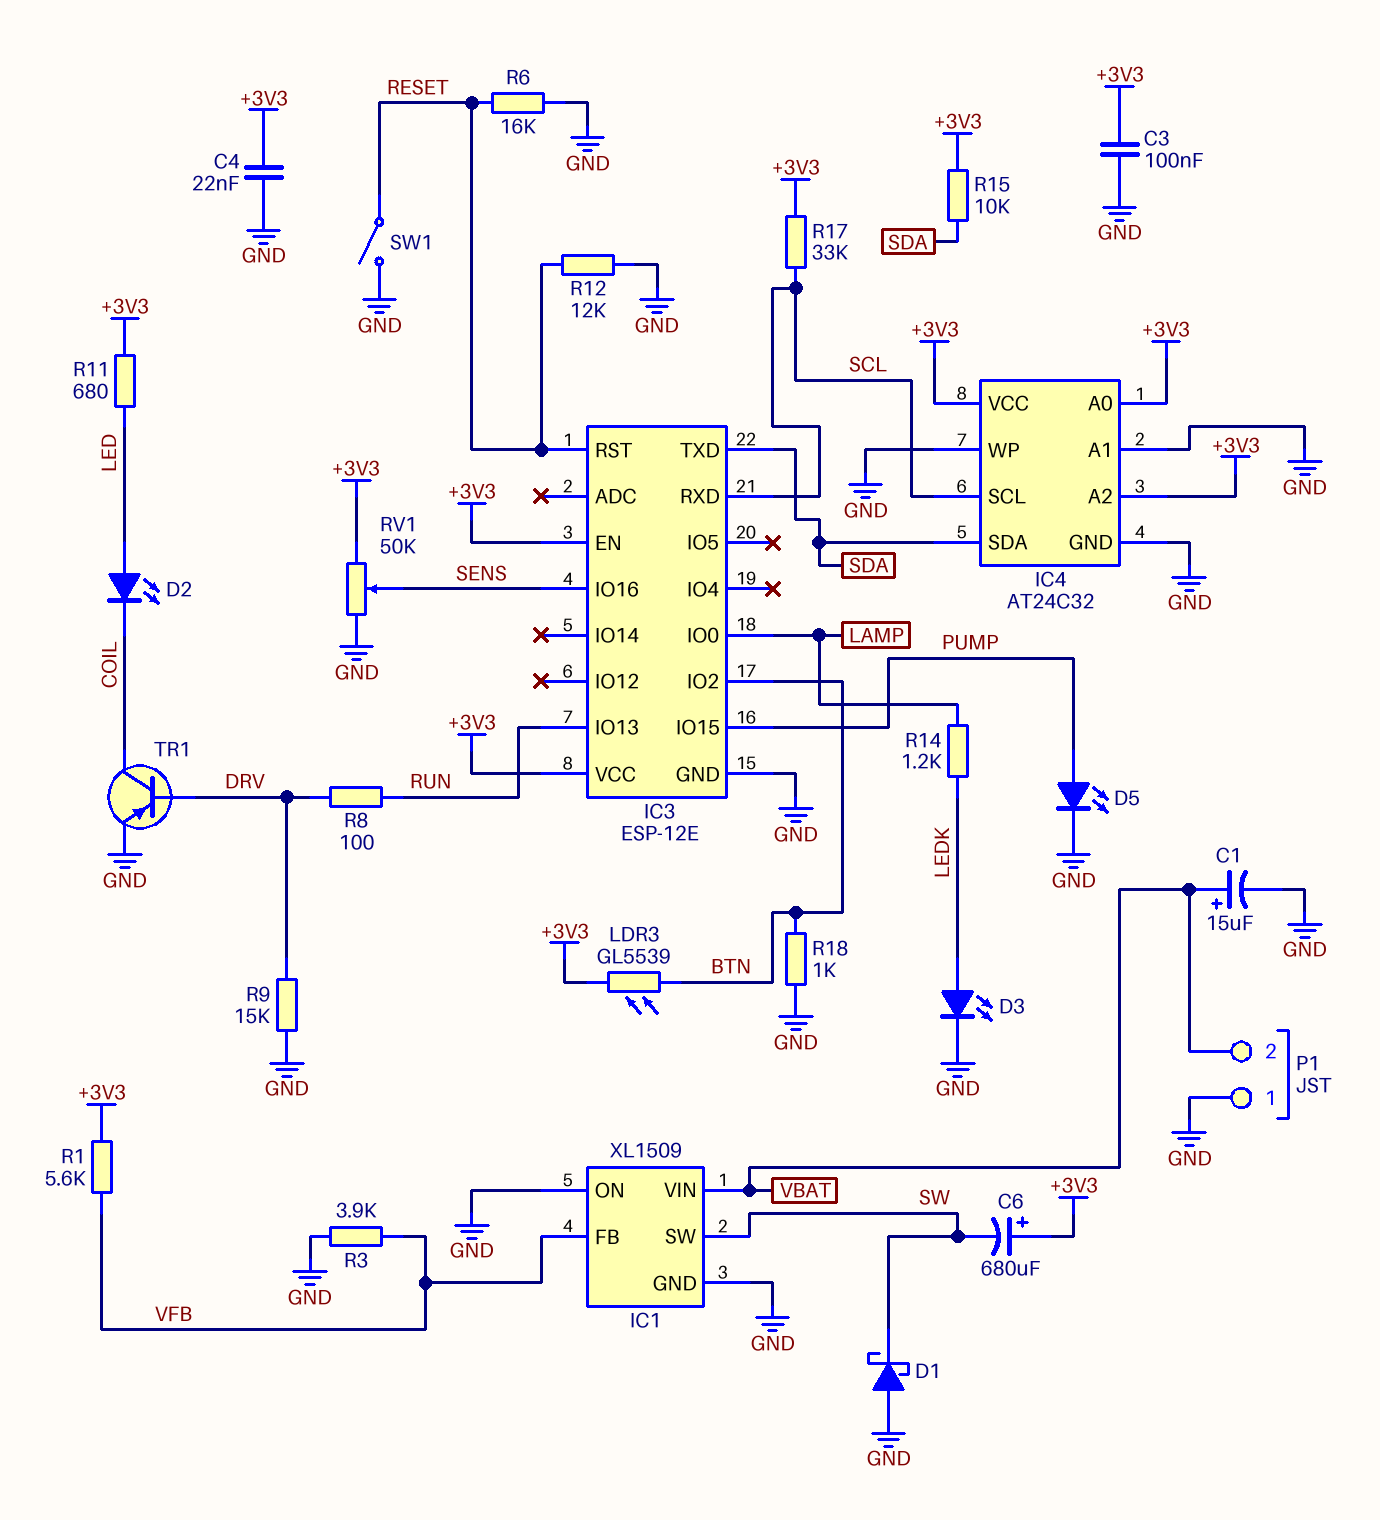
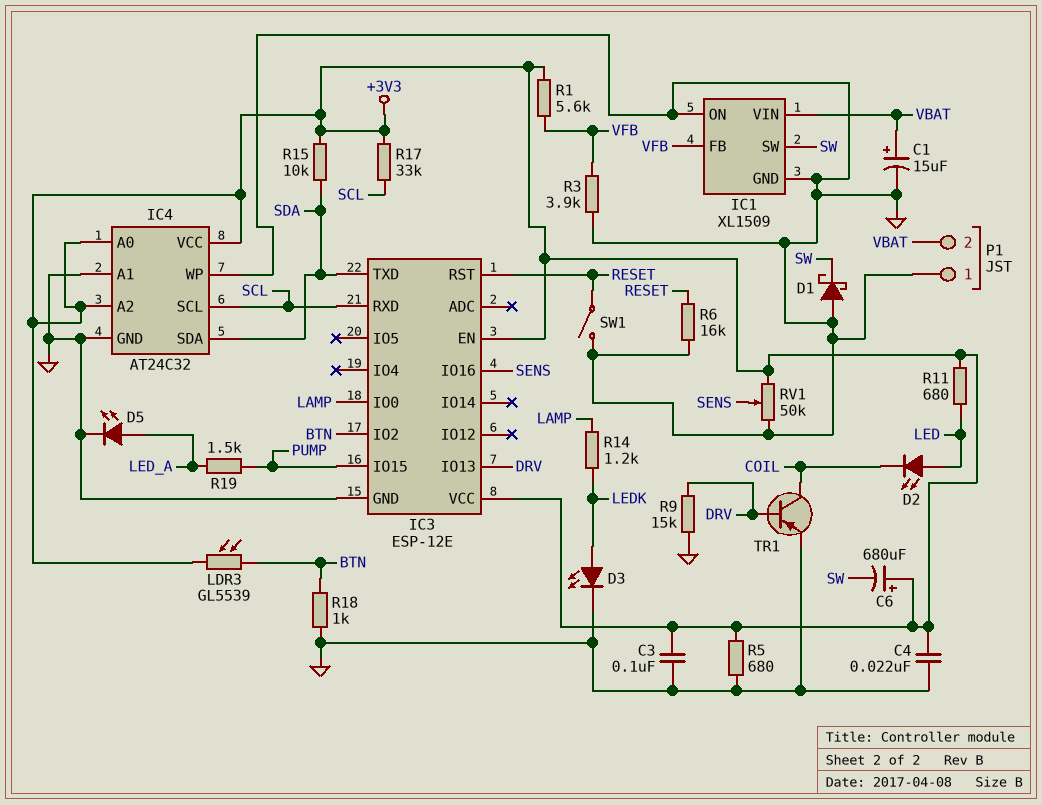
D5: LED (A PUMP, K GND) -> LED (A LED_A, K GND)
IC3 pin IO13: RUN -> DRV
R5: none -> 680 (+3V3, GND)
R8: 100 (DRV, RUN) -> none
R12: 12k (GND, RESET) -> none
R19: none -> 1.5k (LED_A, PUMP)

